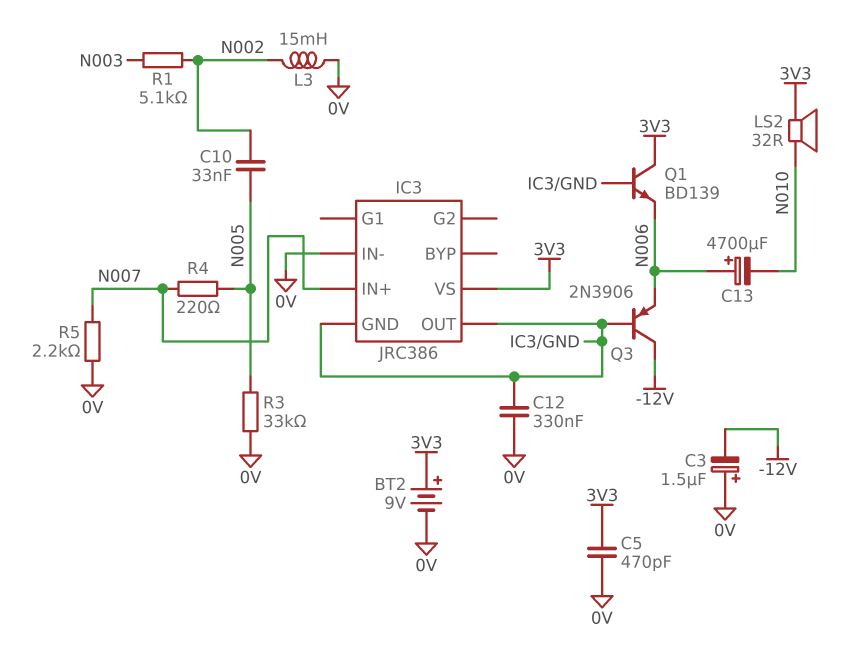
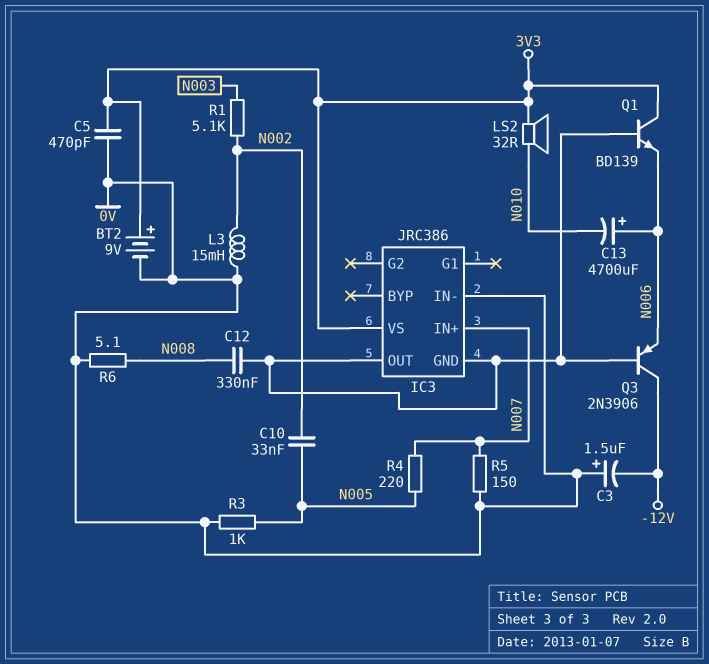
C12: 330nF (0V, IC3/GND) -> 330nF (IC3/GND, N008)
R3: 33k (0V, N005) -> 1k (0V, N005)
R5: 2.2k (0V, N007) -> 150 (0V, N007)
R6: none -> 5.1 (0V, N008)

